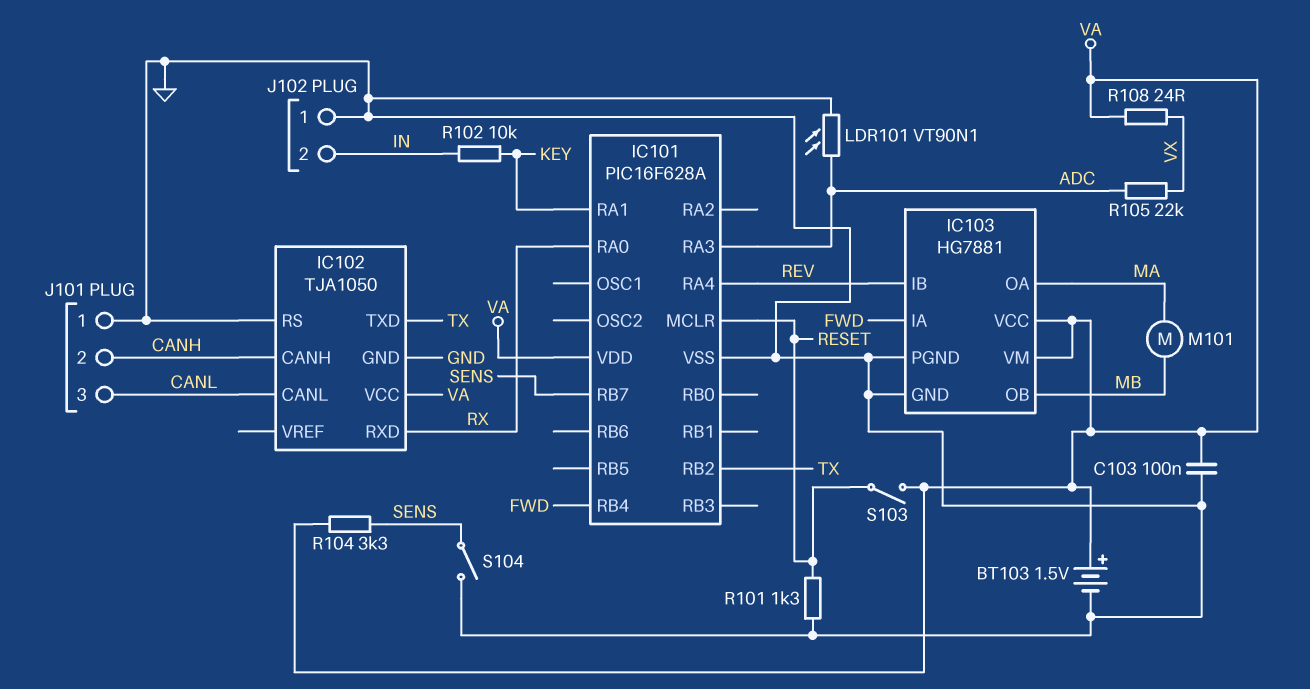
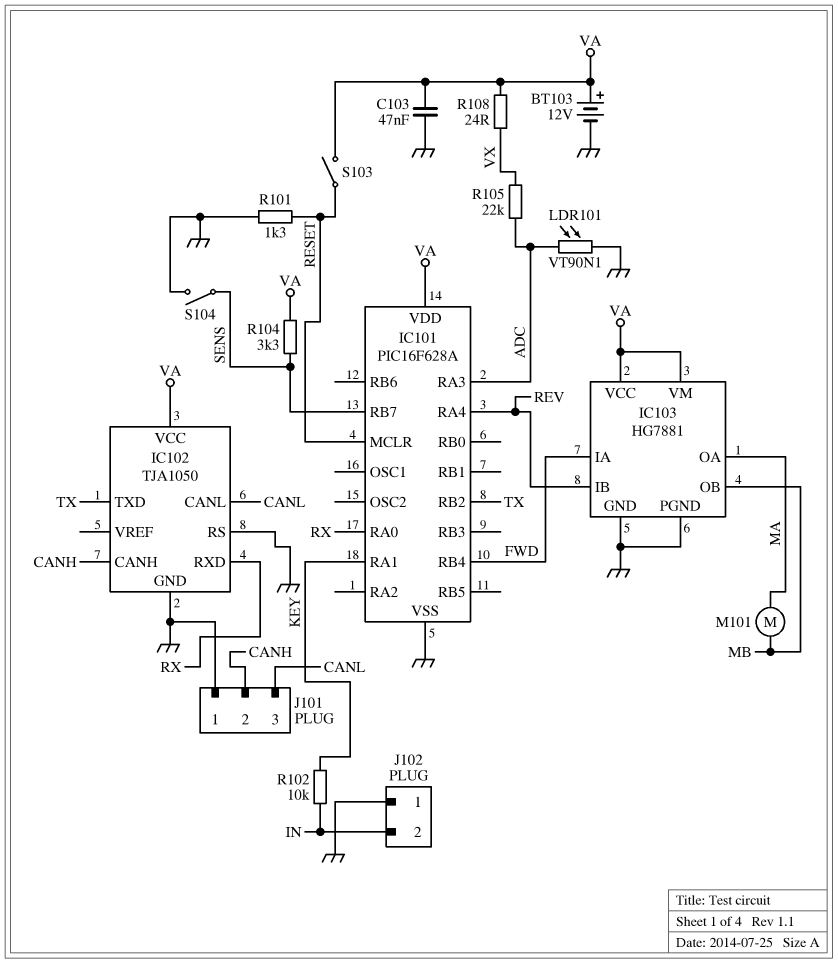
BT103: 1.5V (plus VA, minus GND) -> 12V (plus VA, minus GND)
C103: 100nF (GND, VA) -> 47nF (GND, VA)

